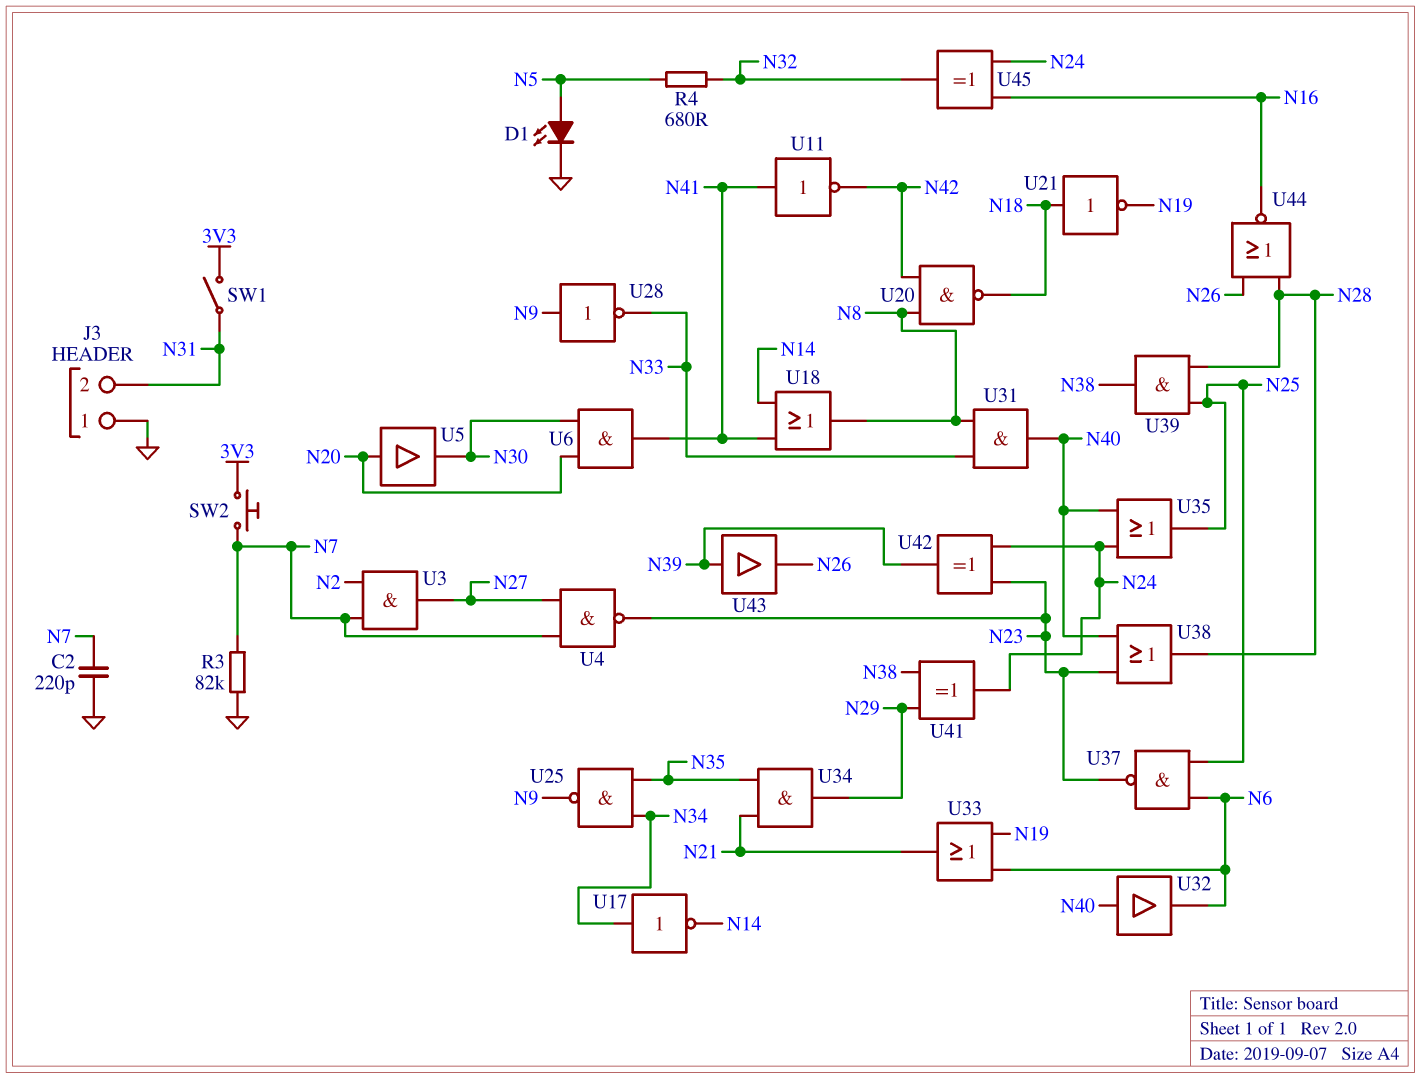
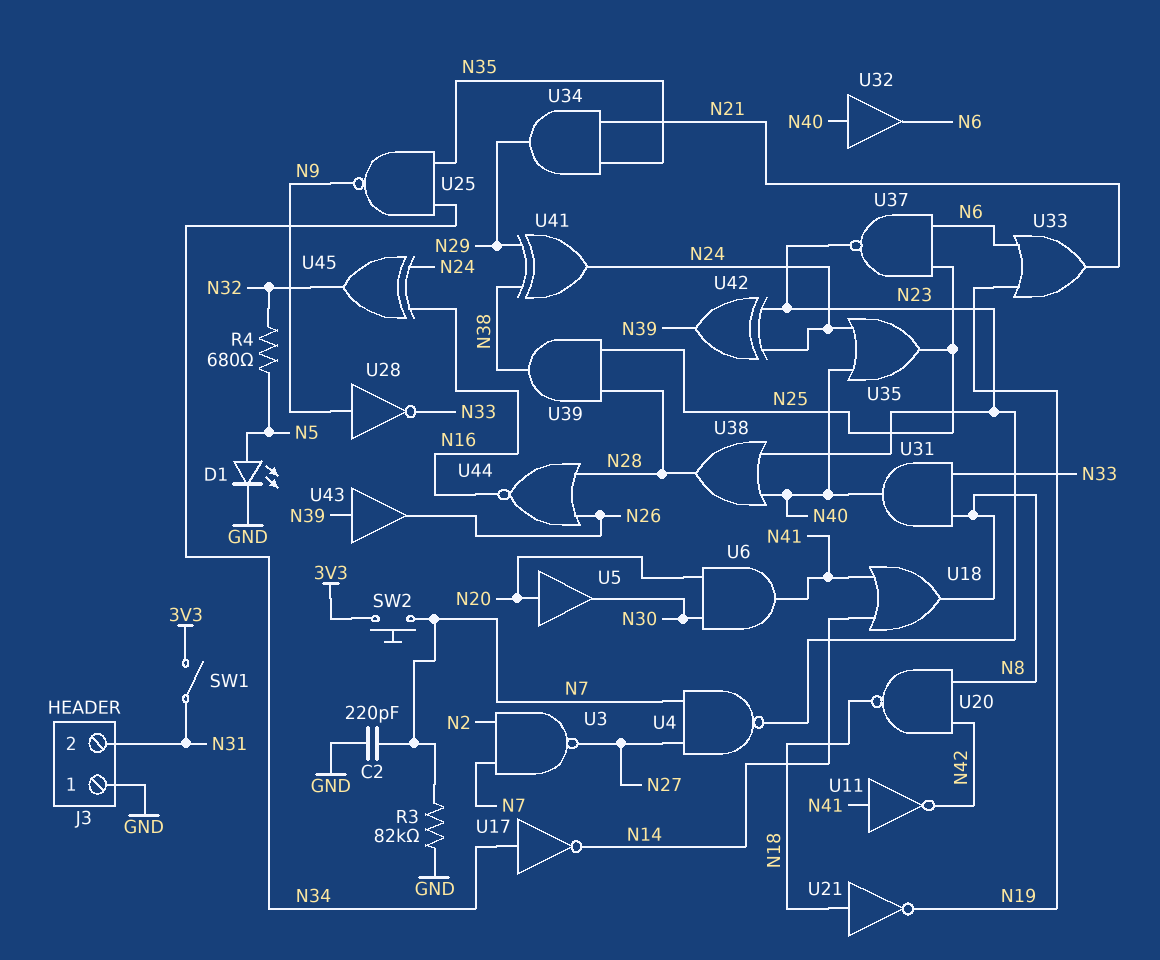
U3: AND (in N2, in N7, out N27) -> NAND (in N2, in N7, out N27)

